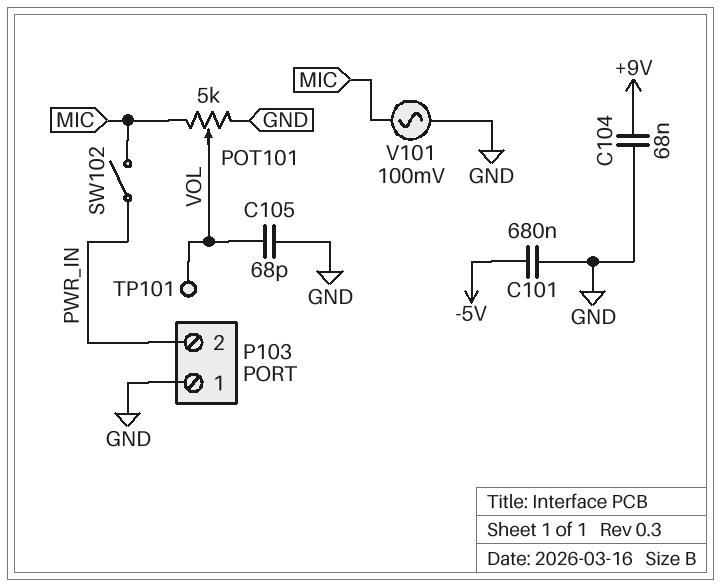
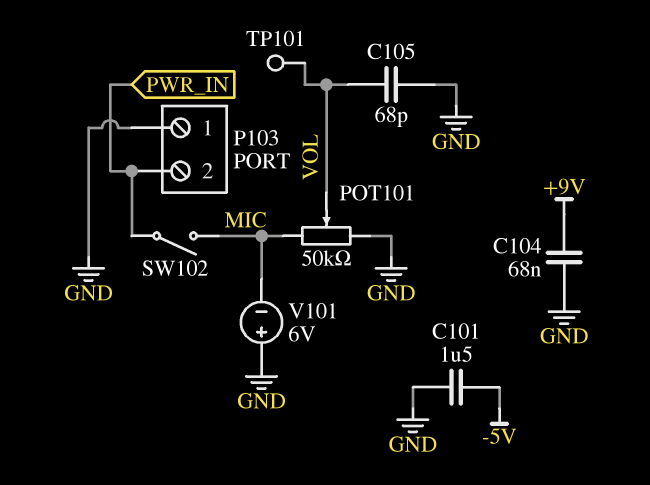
C101: 680nF (-5V, GND) -> 1.5uF (-5V, GND)
POT101: 5k (GND, MIC, wiper VOL) -> 50k (GND, MIC, wiper VOL)
V101: AC 100mV (GND, MIC) -> 6V (plus GND, minus MIC)

